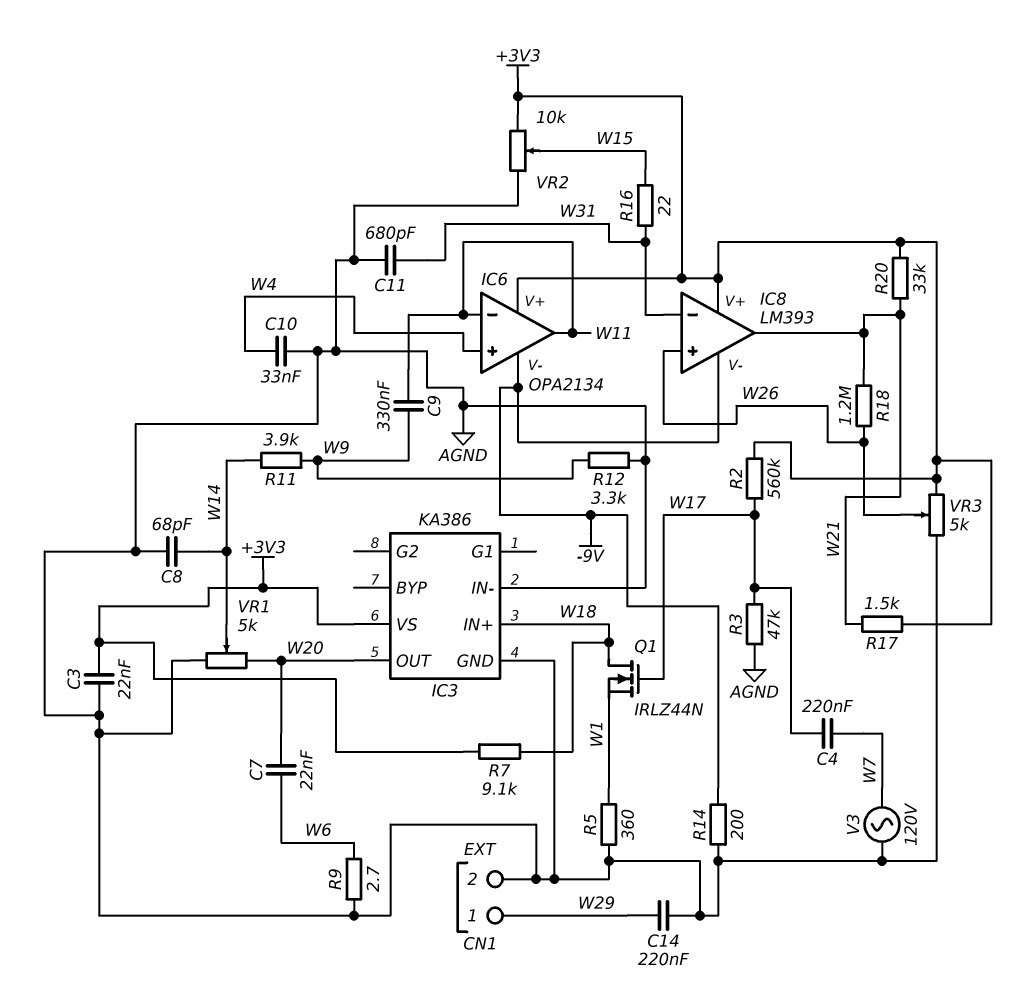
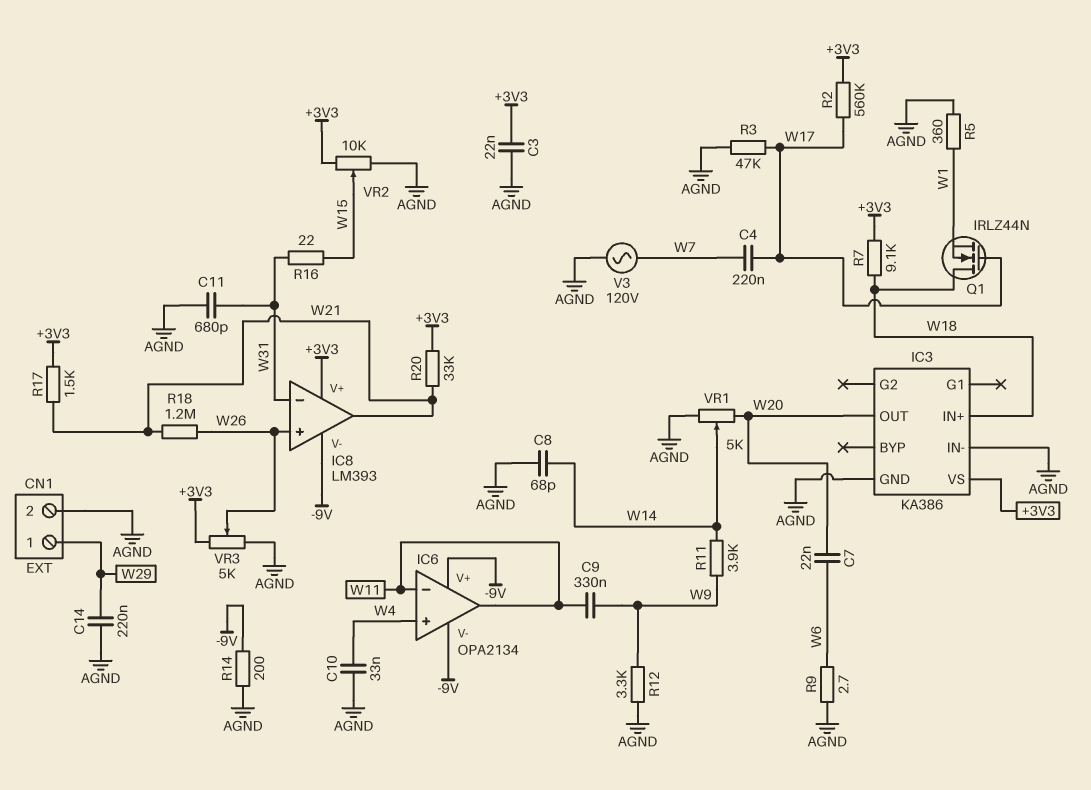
IC6 pin V+: +3V3 -> -9V

